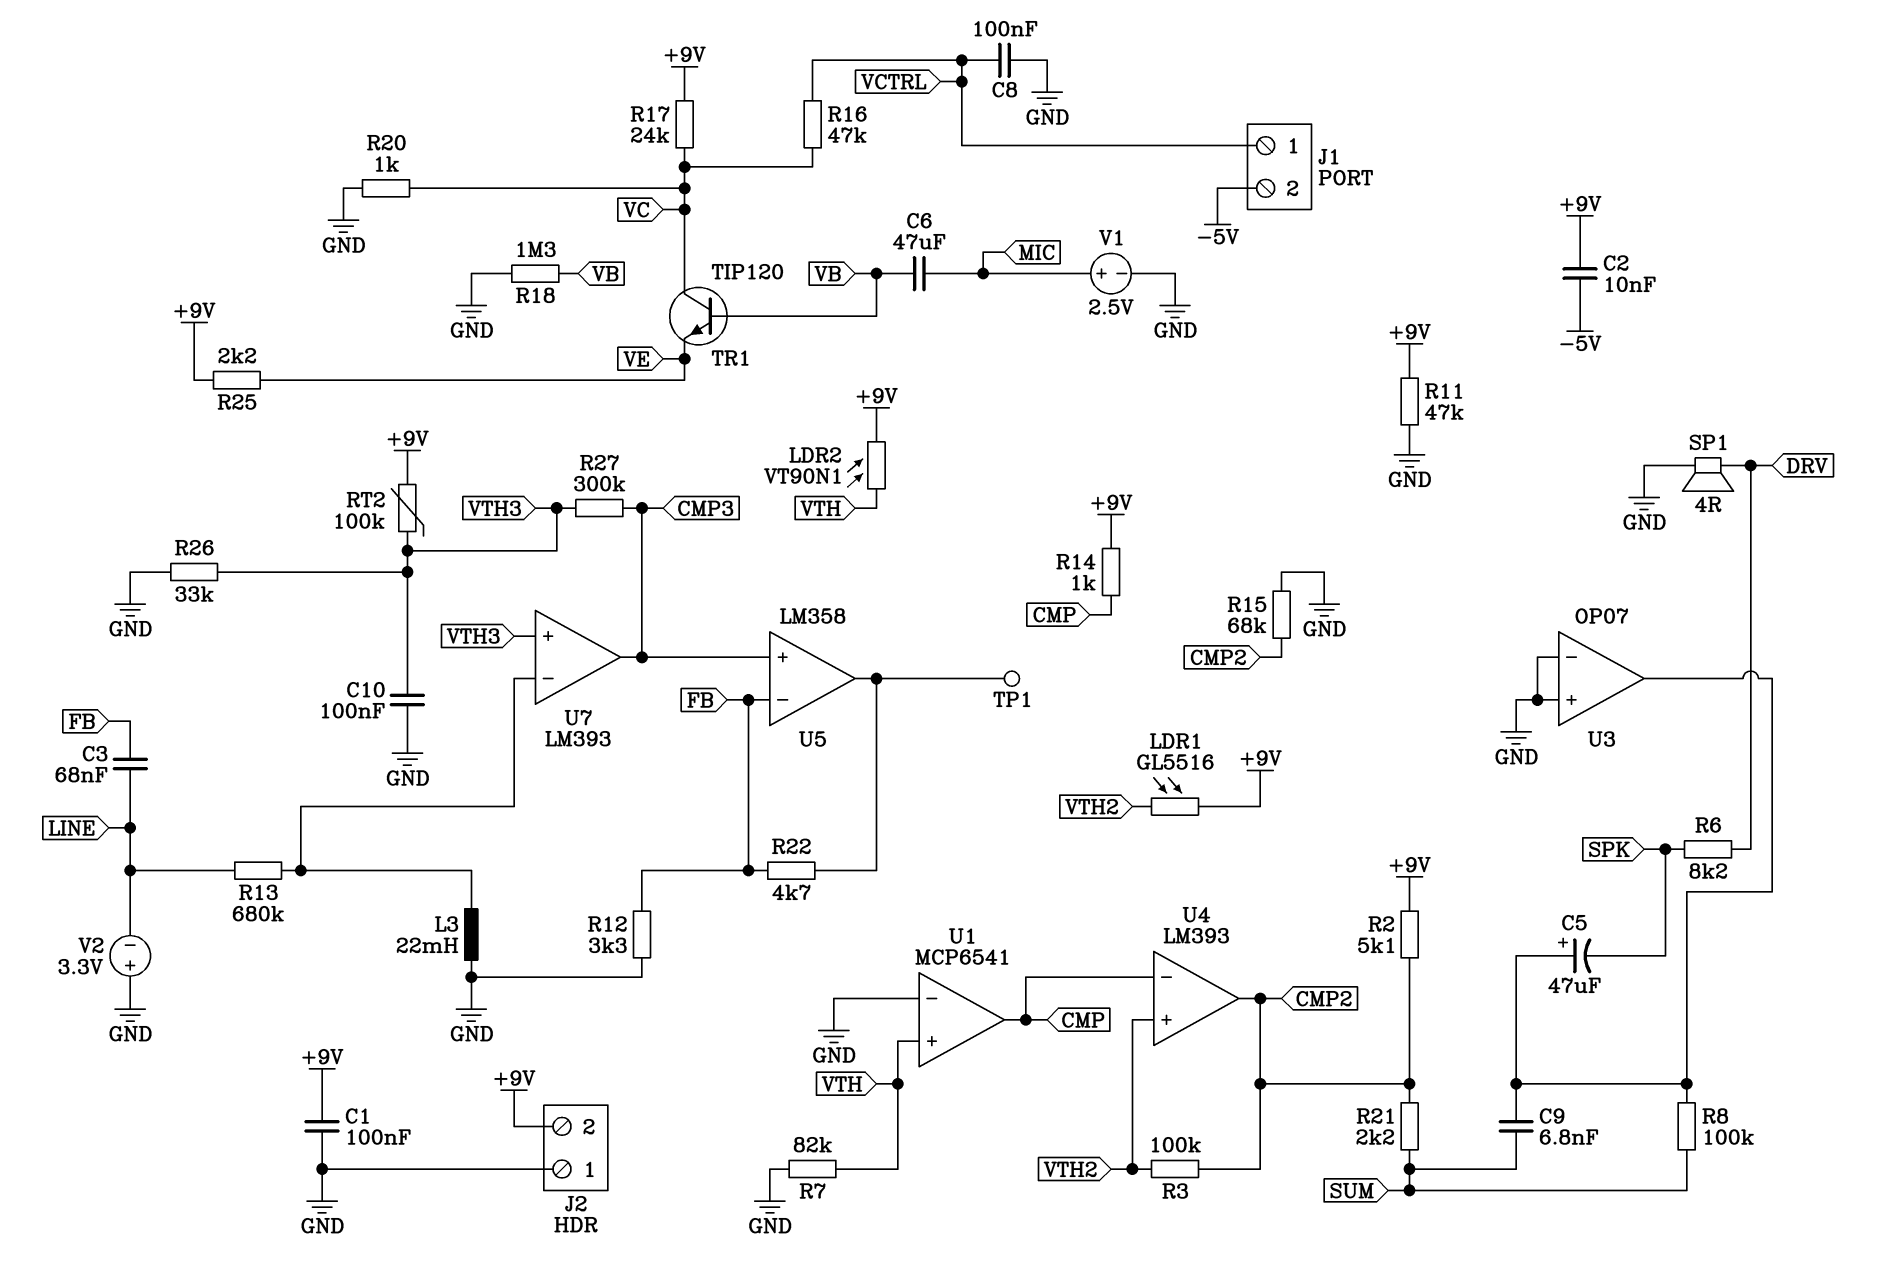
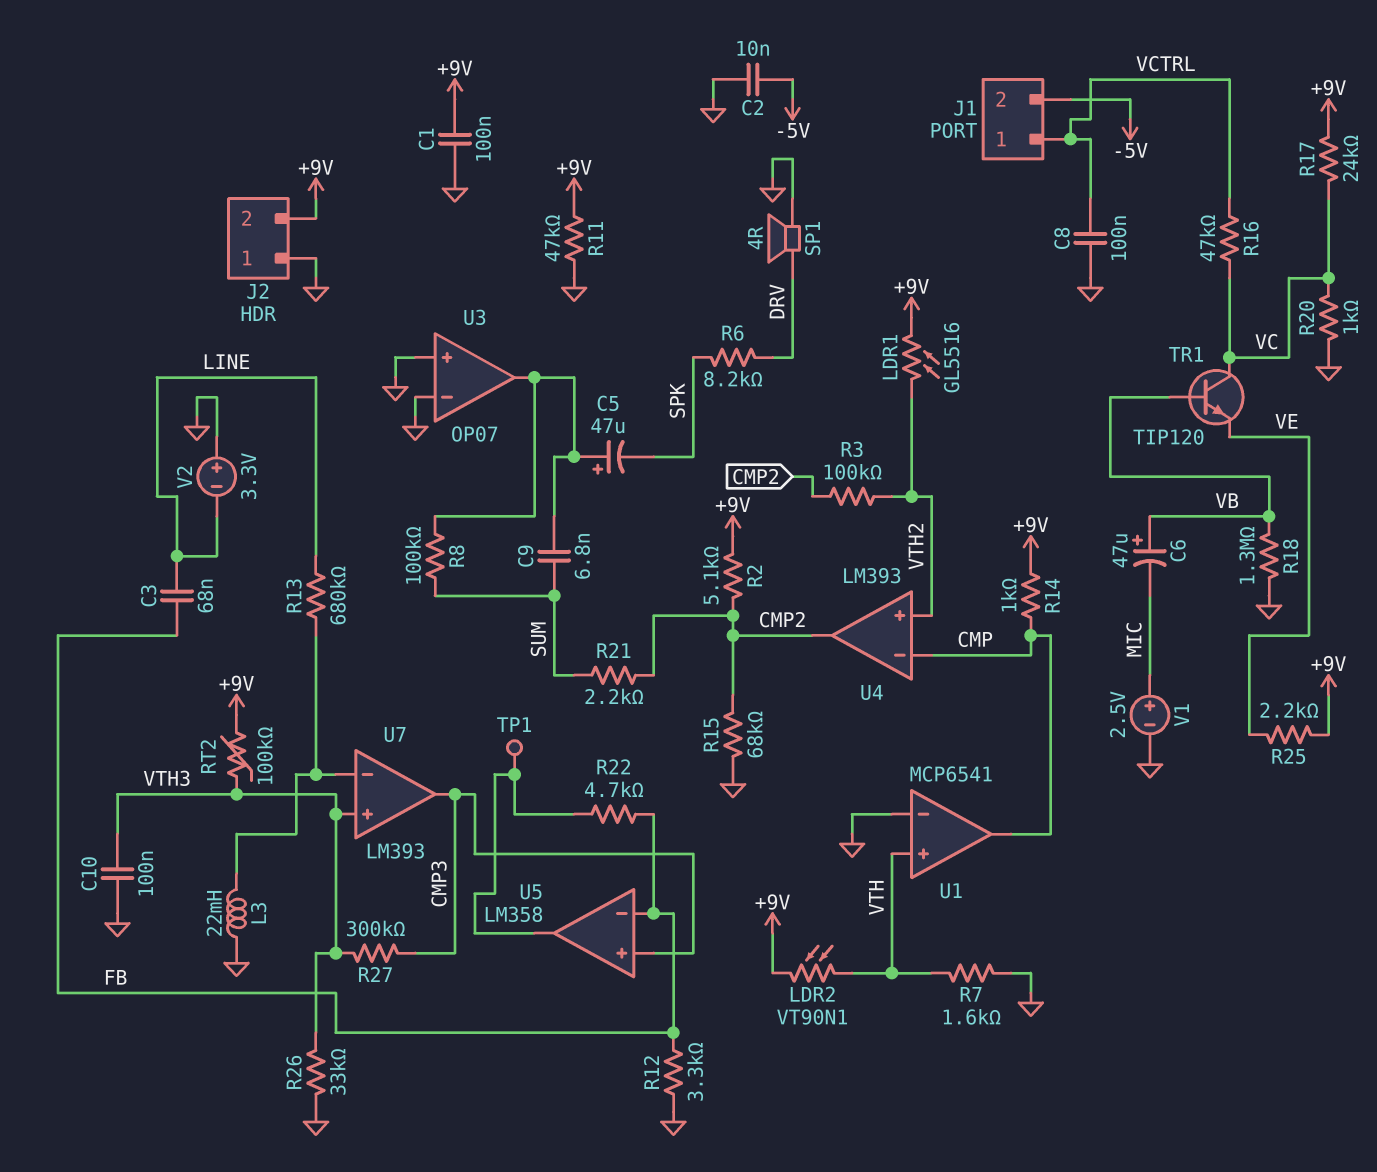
C2: 10nF (+9V, -5V) -> 10nF (-5V, GND)
C6: 47uF (MIC, VB) -> 47uF (plus VB, minus MIC)
R7: 82k (GND, VTH) -> 1.6k (GND, VTH)

